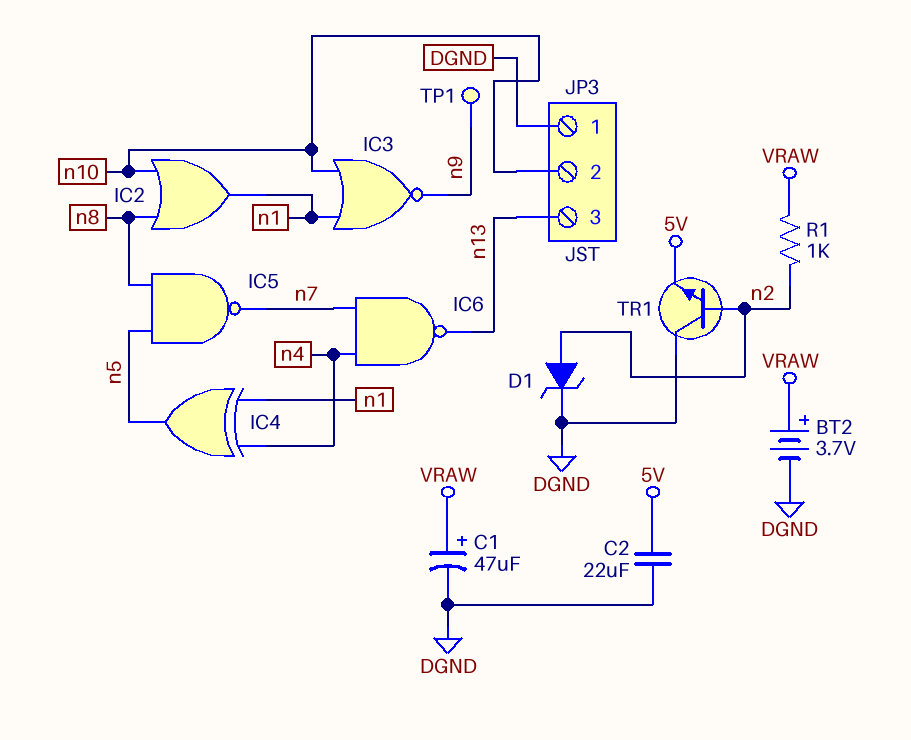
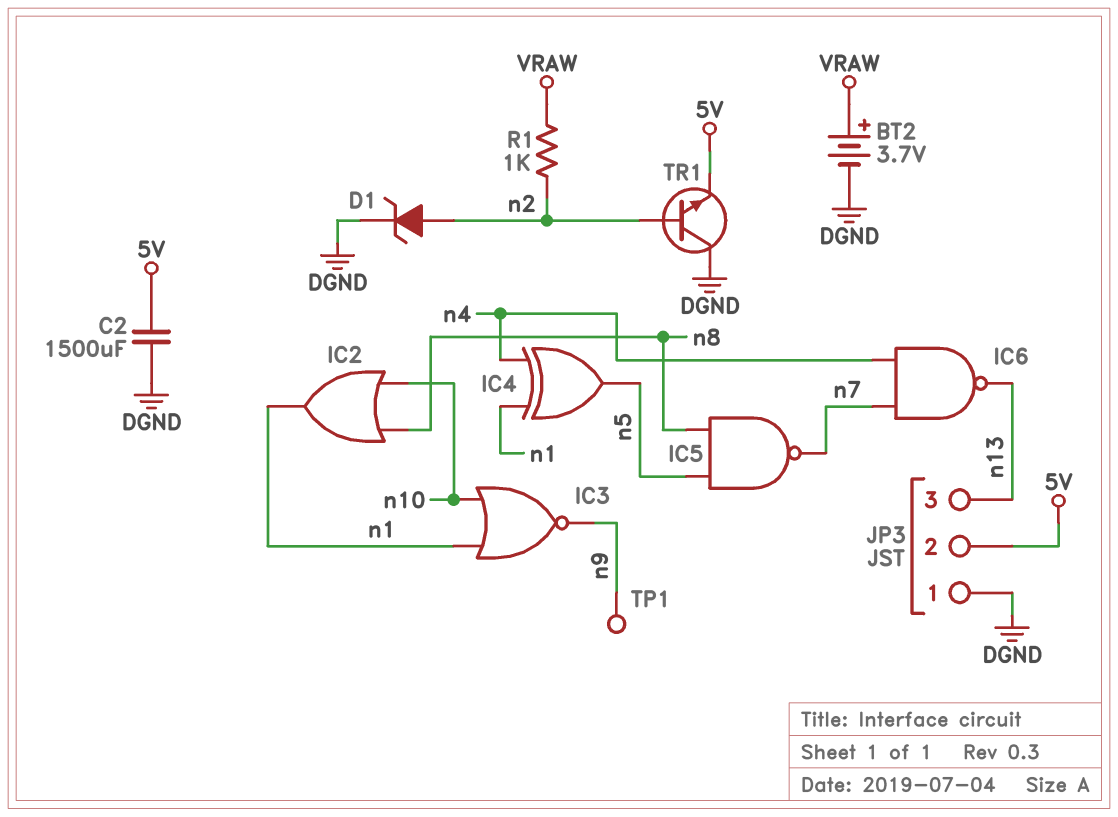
C1: 47uF (plus VRAW, minus DGND) -> none
C2: 22uF (5V, DGND) -> 1500uF (5V, DGND)
JP3 pin 2: n10 -> 5V

